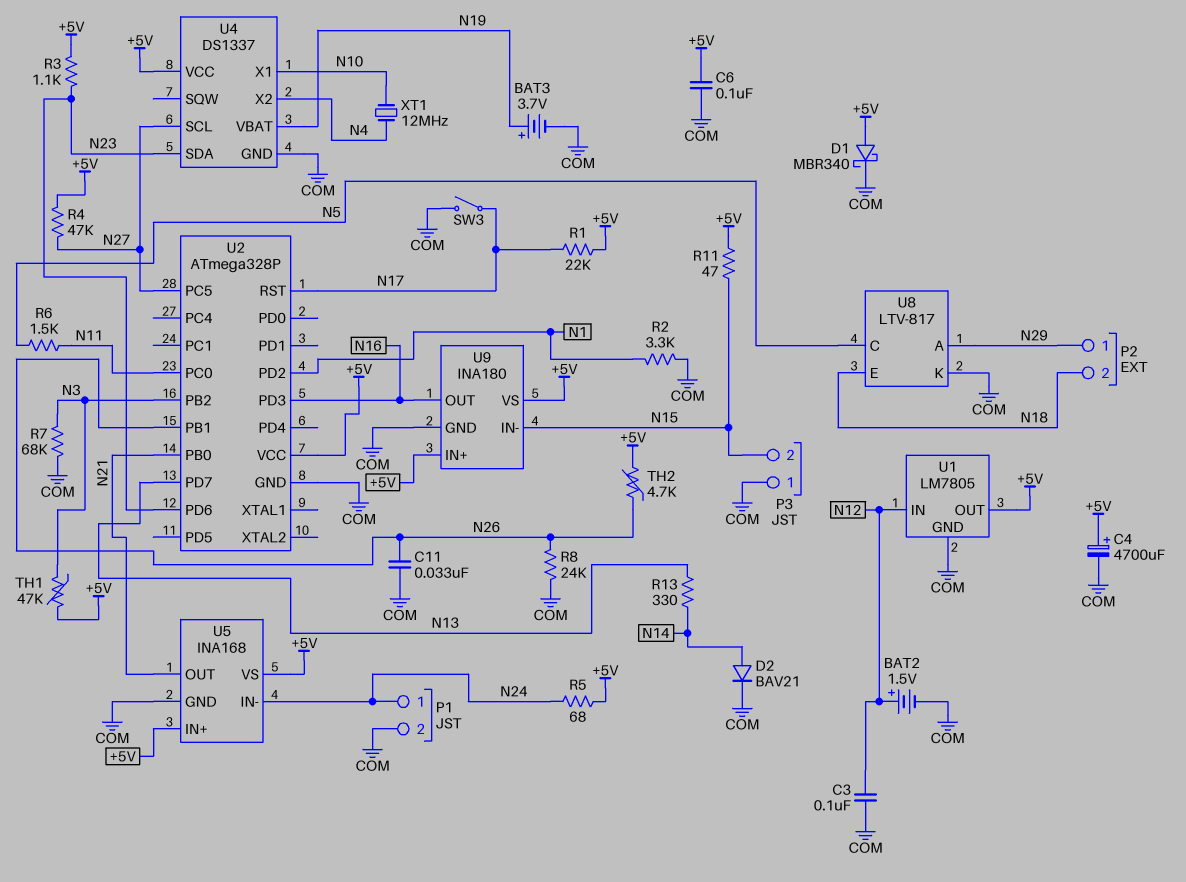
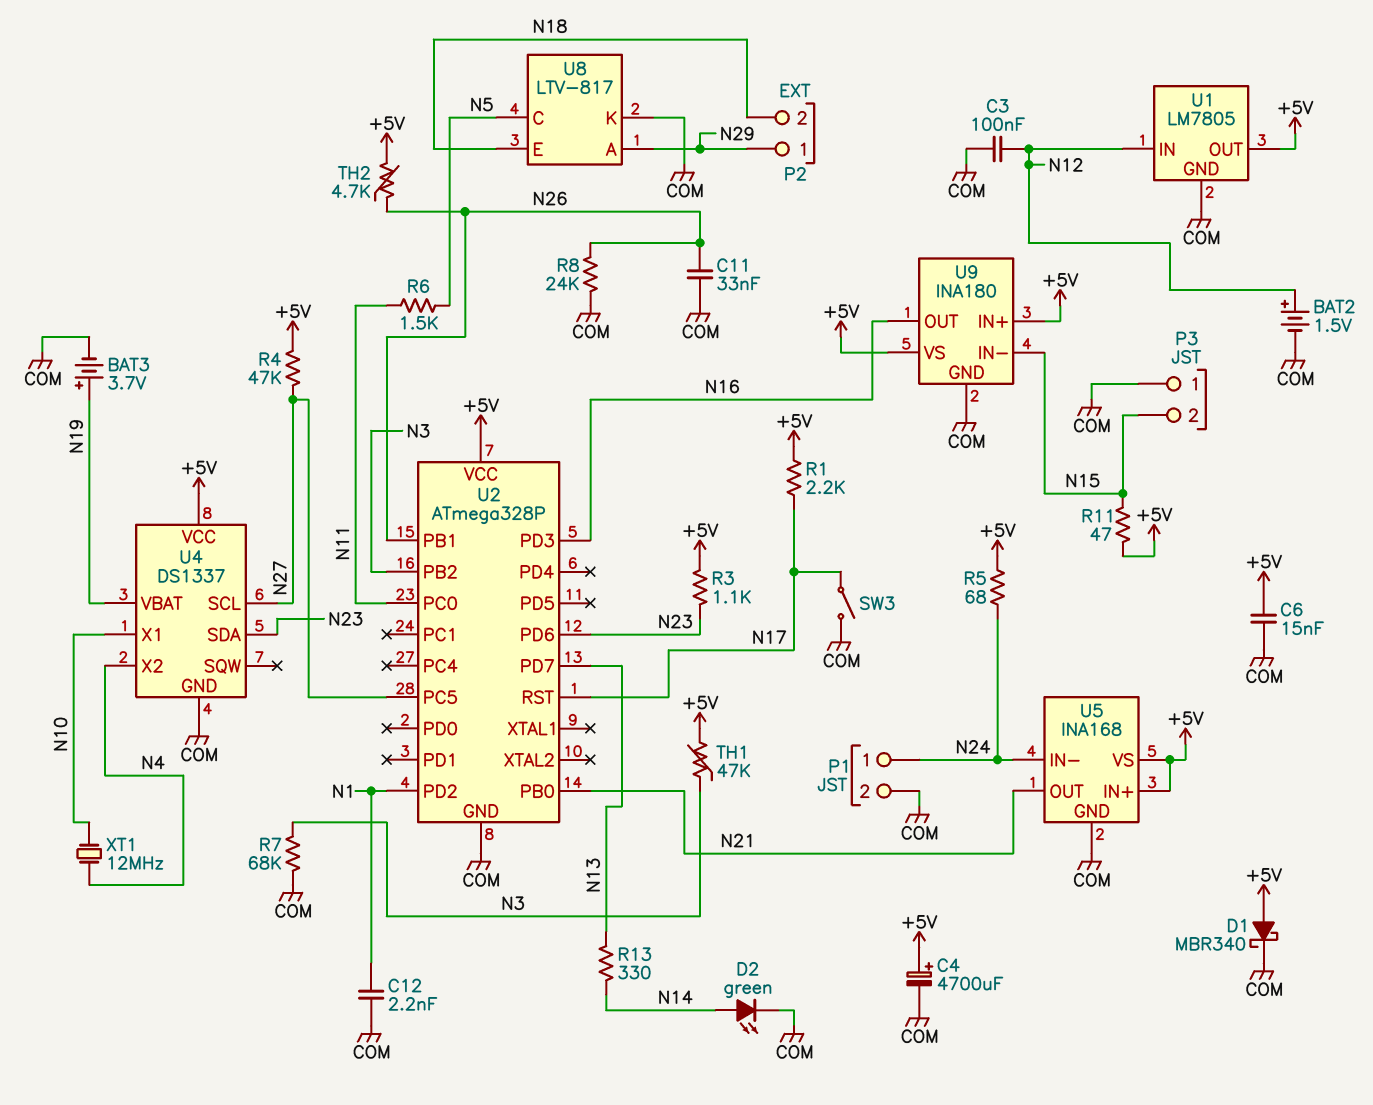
C6: 100nF (+5V, COM) -> 15nF (+5V, COM)
C12: none -> 2.2nF (COM, N1)
D2: diode BAV21 (A N14, K COM) -> LED green (A N14, K COM)
R1: 22k (+5V, N17) -> 2.2k (+5V, N17)
R2: 3.3k (COM, N1) -> none

